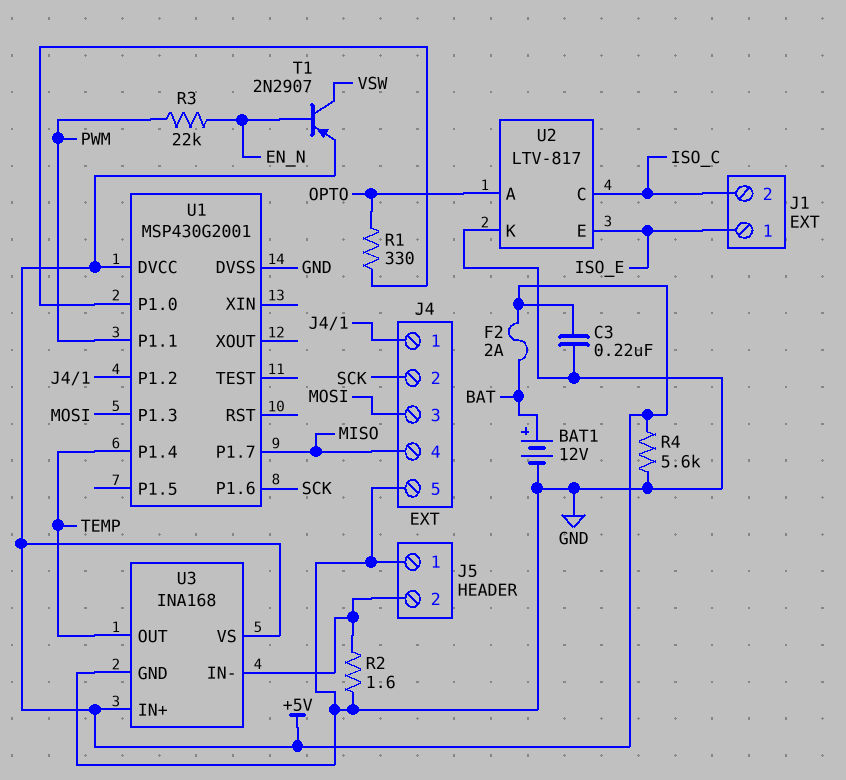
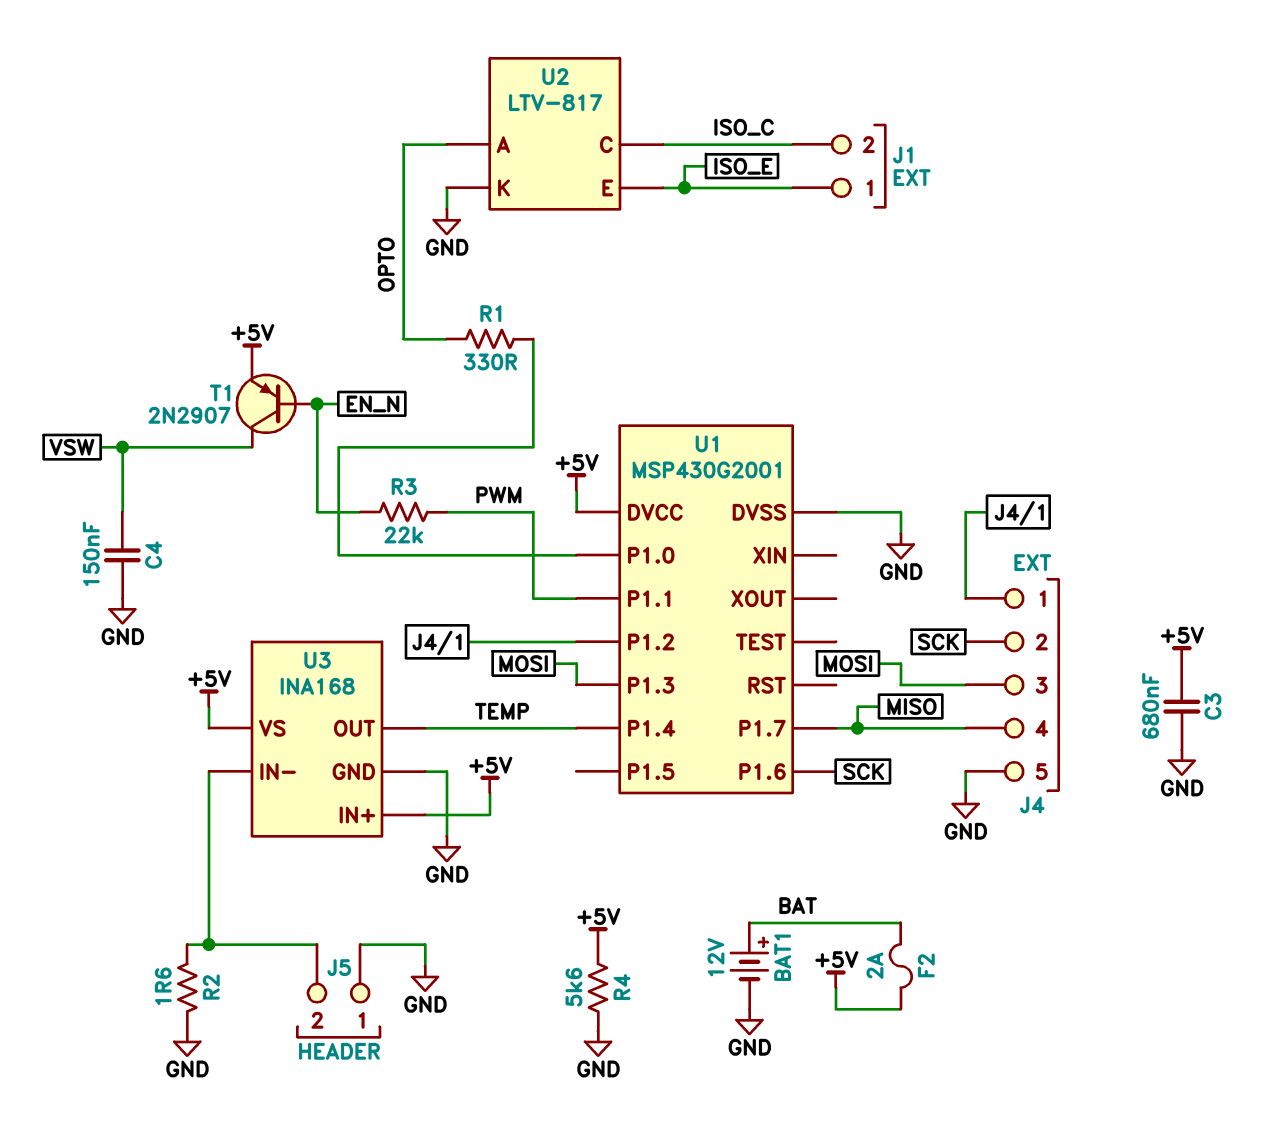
C3: 220nF (+5V, GND) -> 680nF (+5V, GND)
C4: none -> 150nF (GND, VSW)

